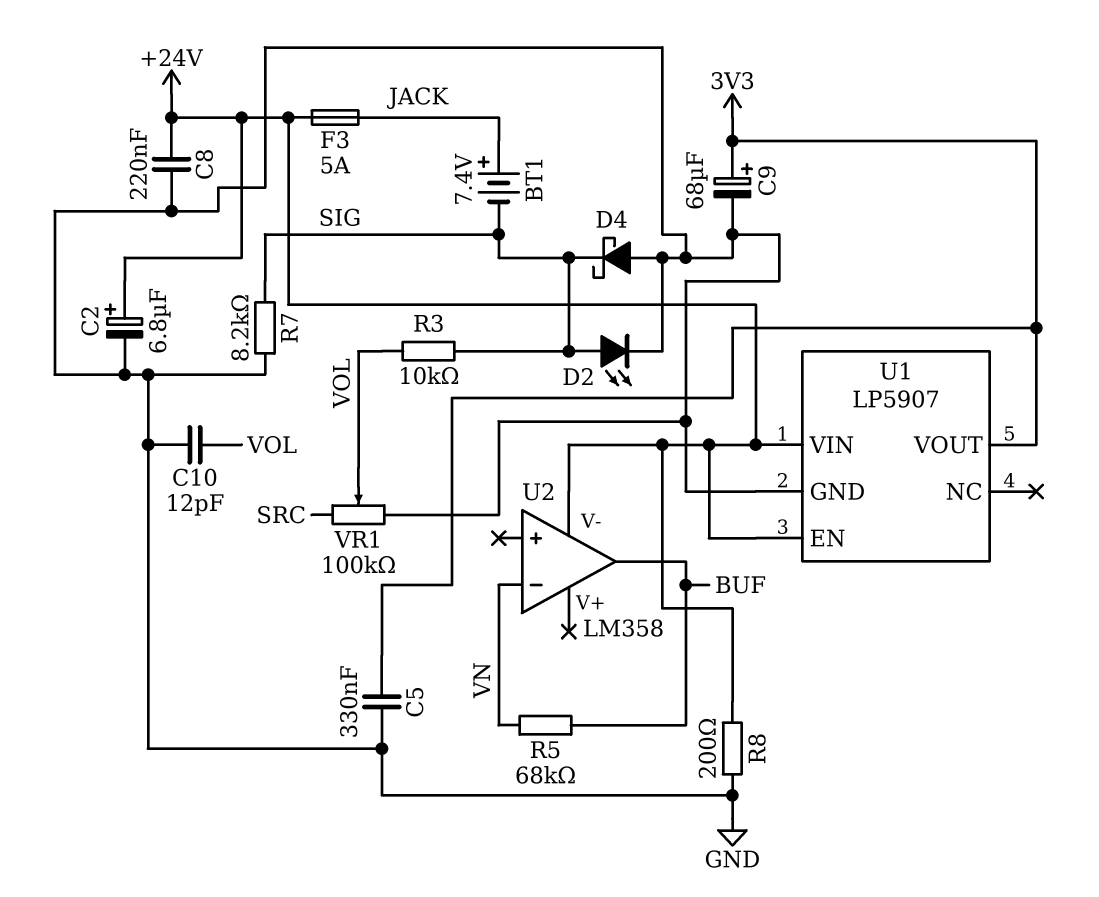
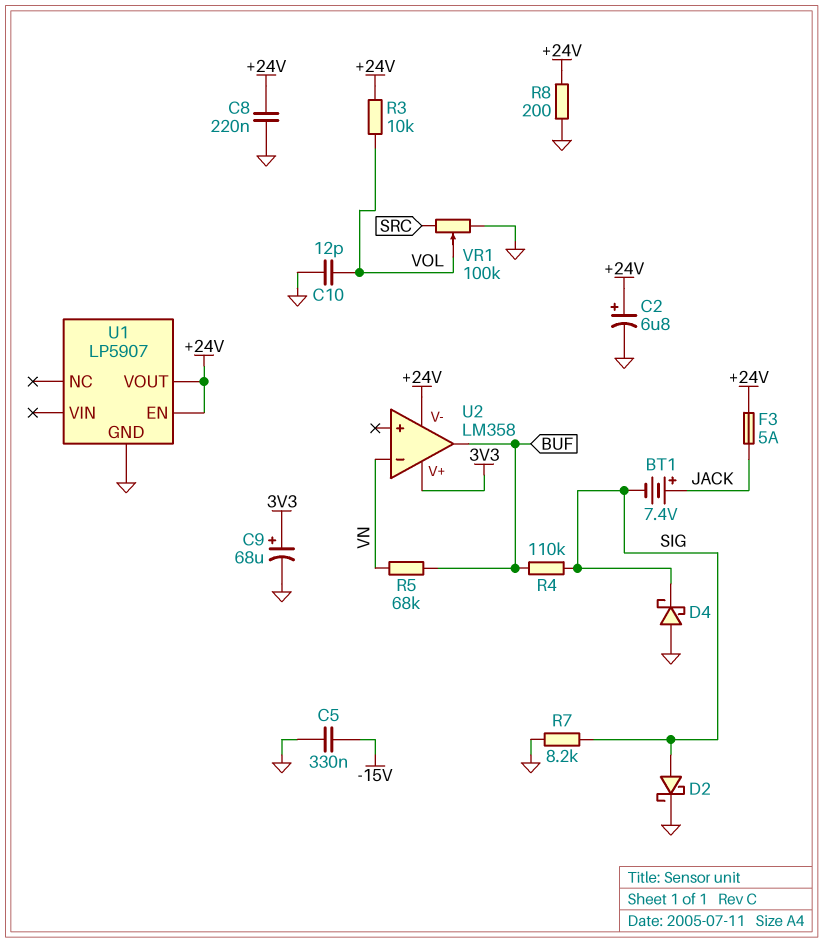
C5: 330nF (3V3, GND) -> 330nF (-15V, GND)
D2: LED (A SIG, K GND) -> schottky (A SIG, K GND)
R3: 10k (SIG, VOL) -> 10k (+24V, VOL)
R4: none -> 110k (BUF, SIG)
U1 pin VIN: +24V -> none
U1 pin VOUT: 3V3 -> +24V
U2 pin V+: none -> 3V3

